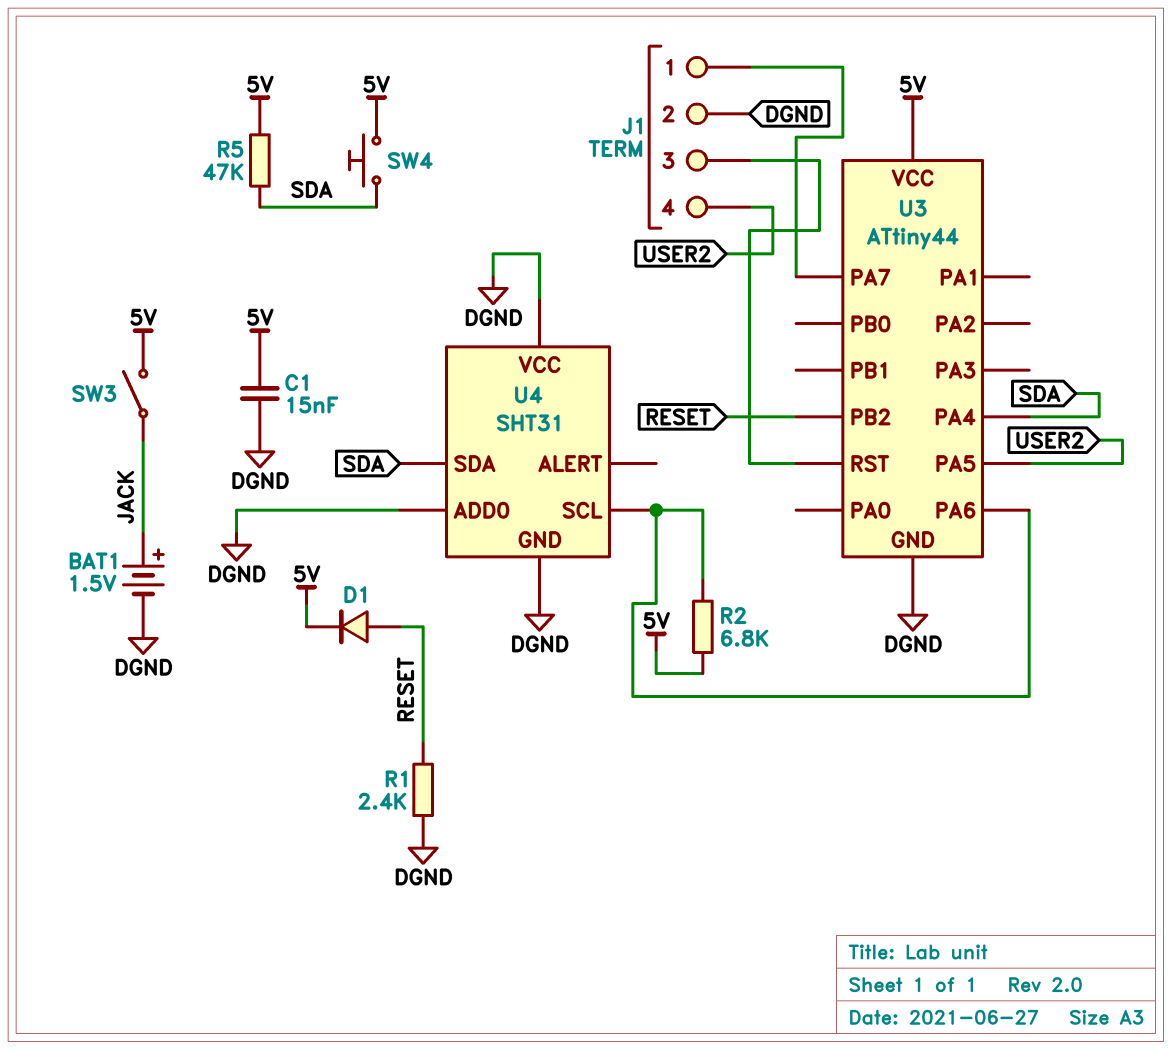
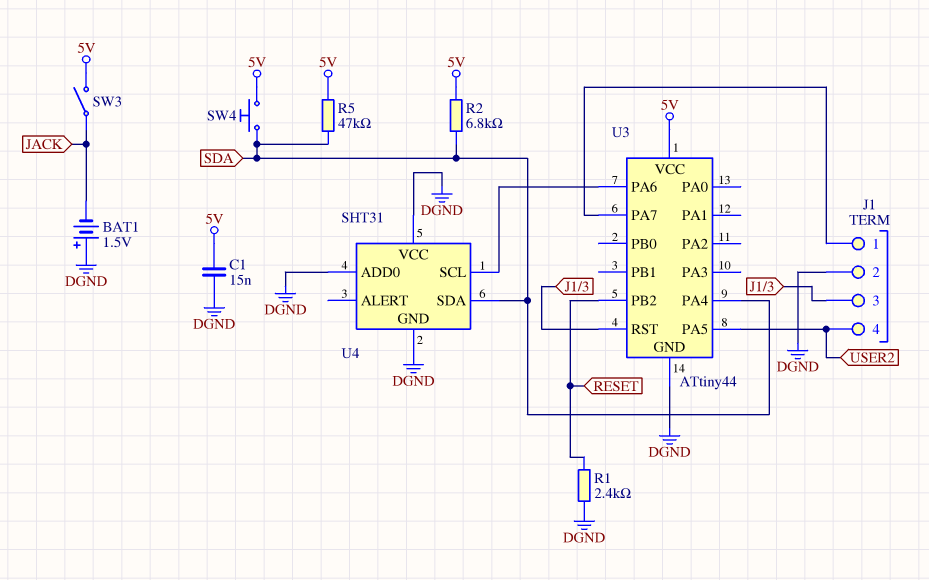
BAT1: 1.5V (plus JACK, minus DGND) -> 1.5V (plus DGND, minus JACK)
D1: diode (A RESET, K 5V) -> none
R2: 6.8k (5V, U3/PA6) -> 6.8k (5V, SDA)

